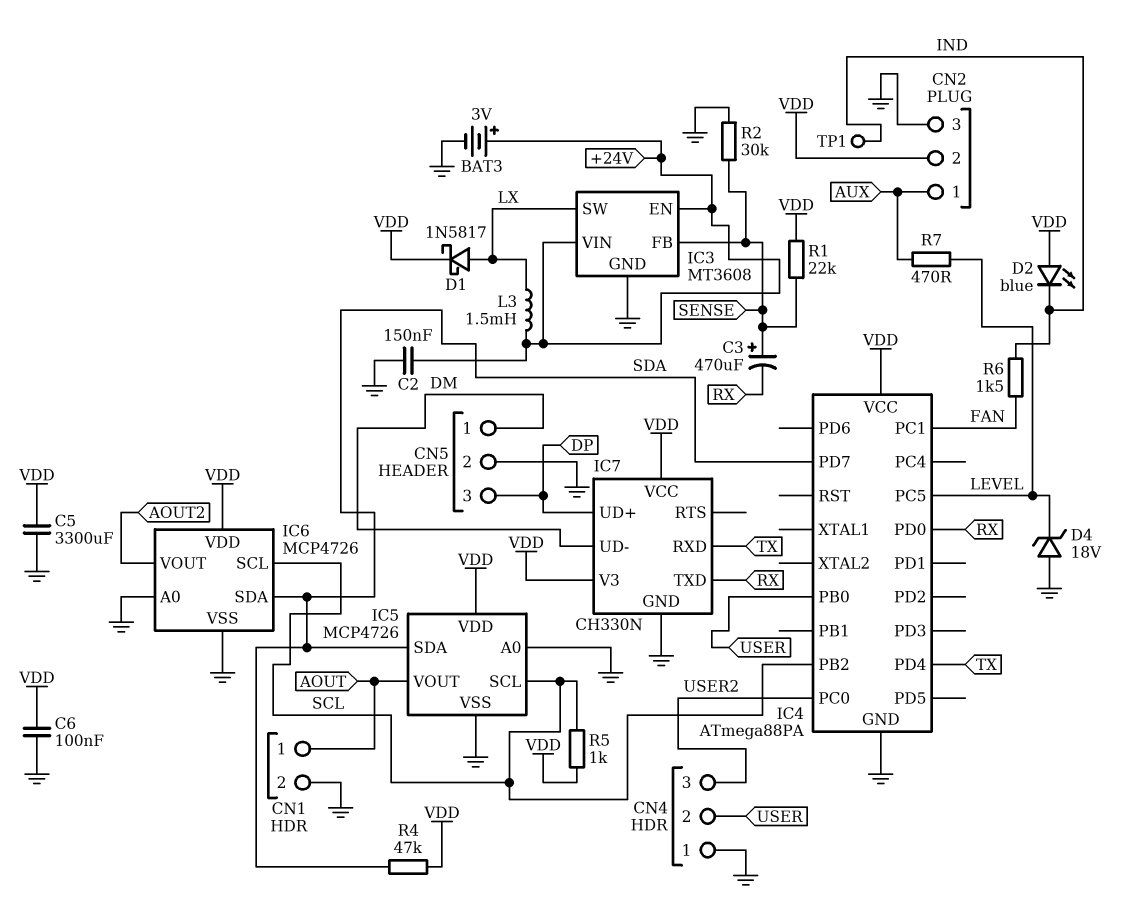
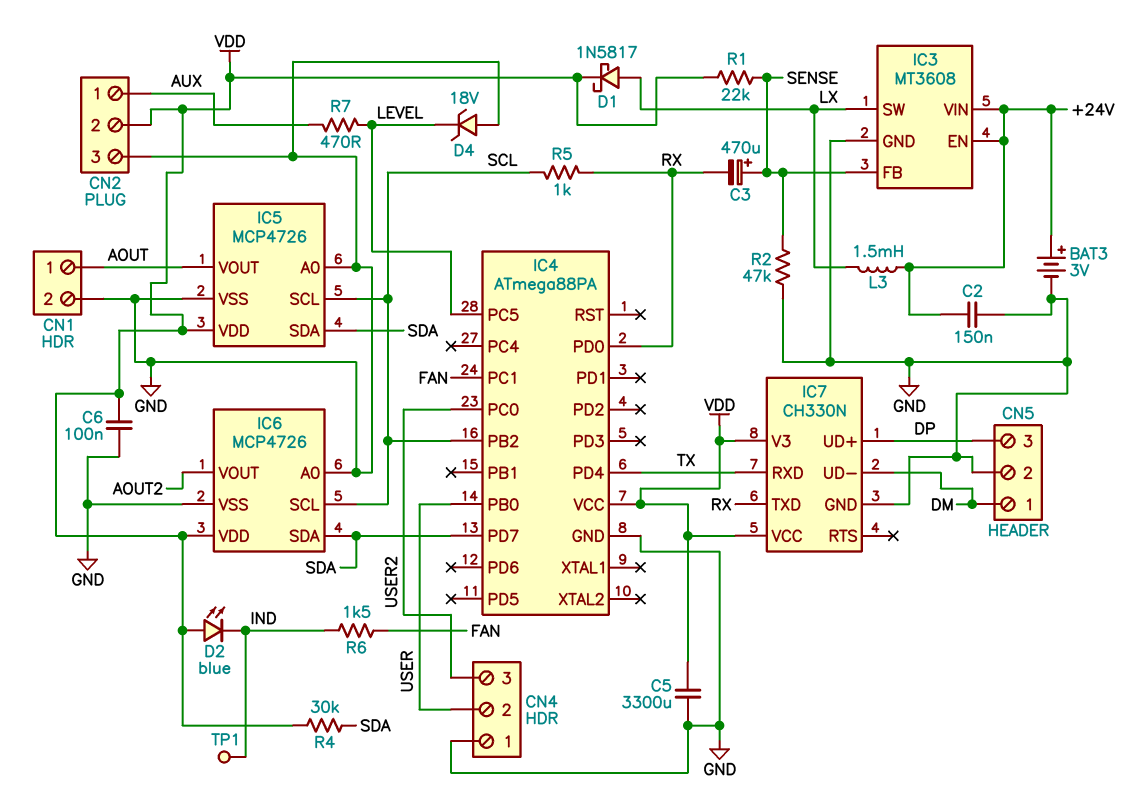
R2: 30k (GND, SENSE) -> 47k (GND, SENSE)
R4: 47k (SDA, VDD) -> 30k (SDA, VDD)
R5: 1k (SCL, VDD) -> 1k (RX, SCL)

